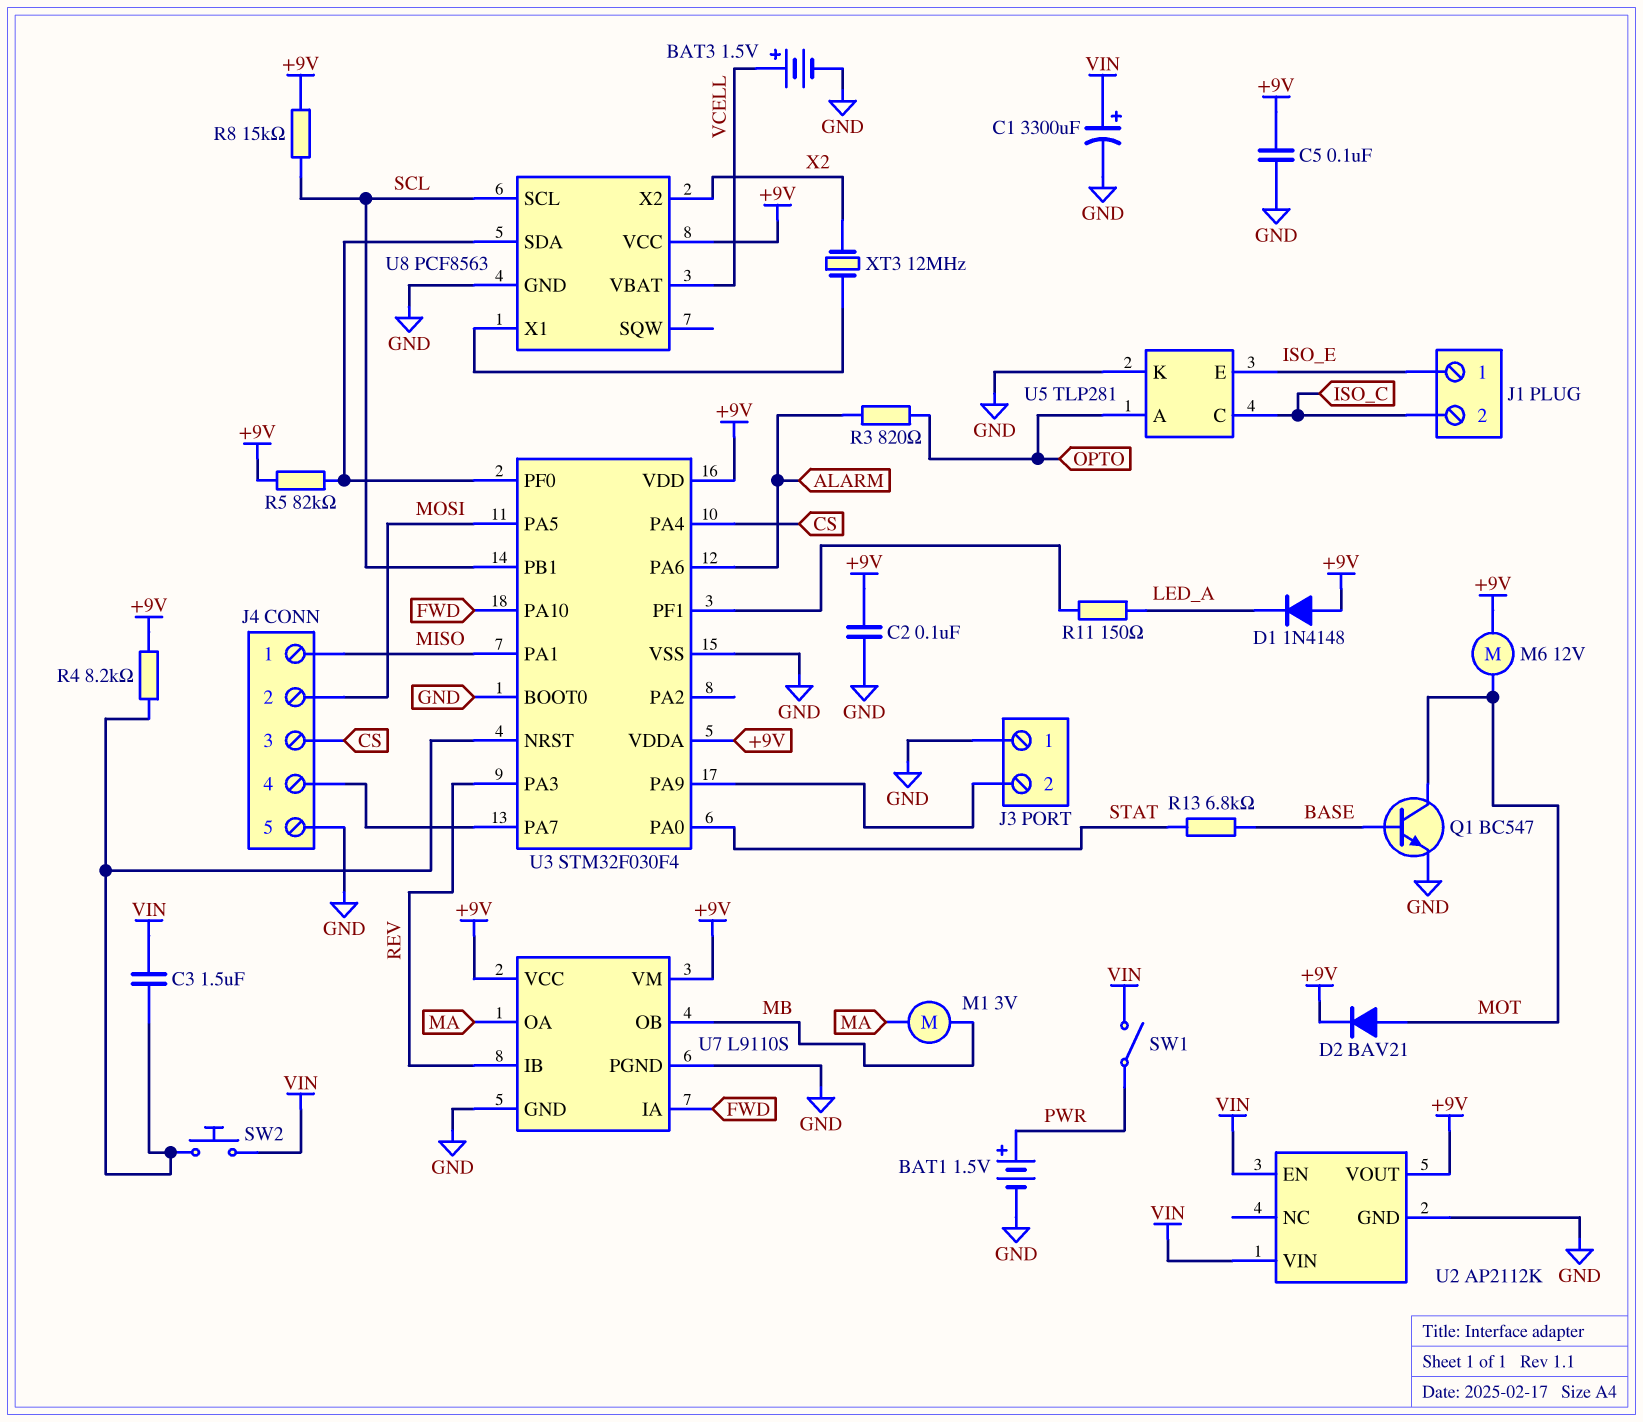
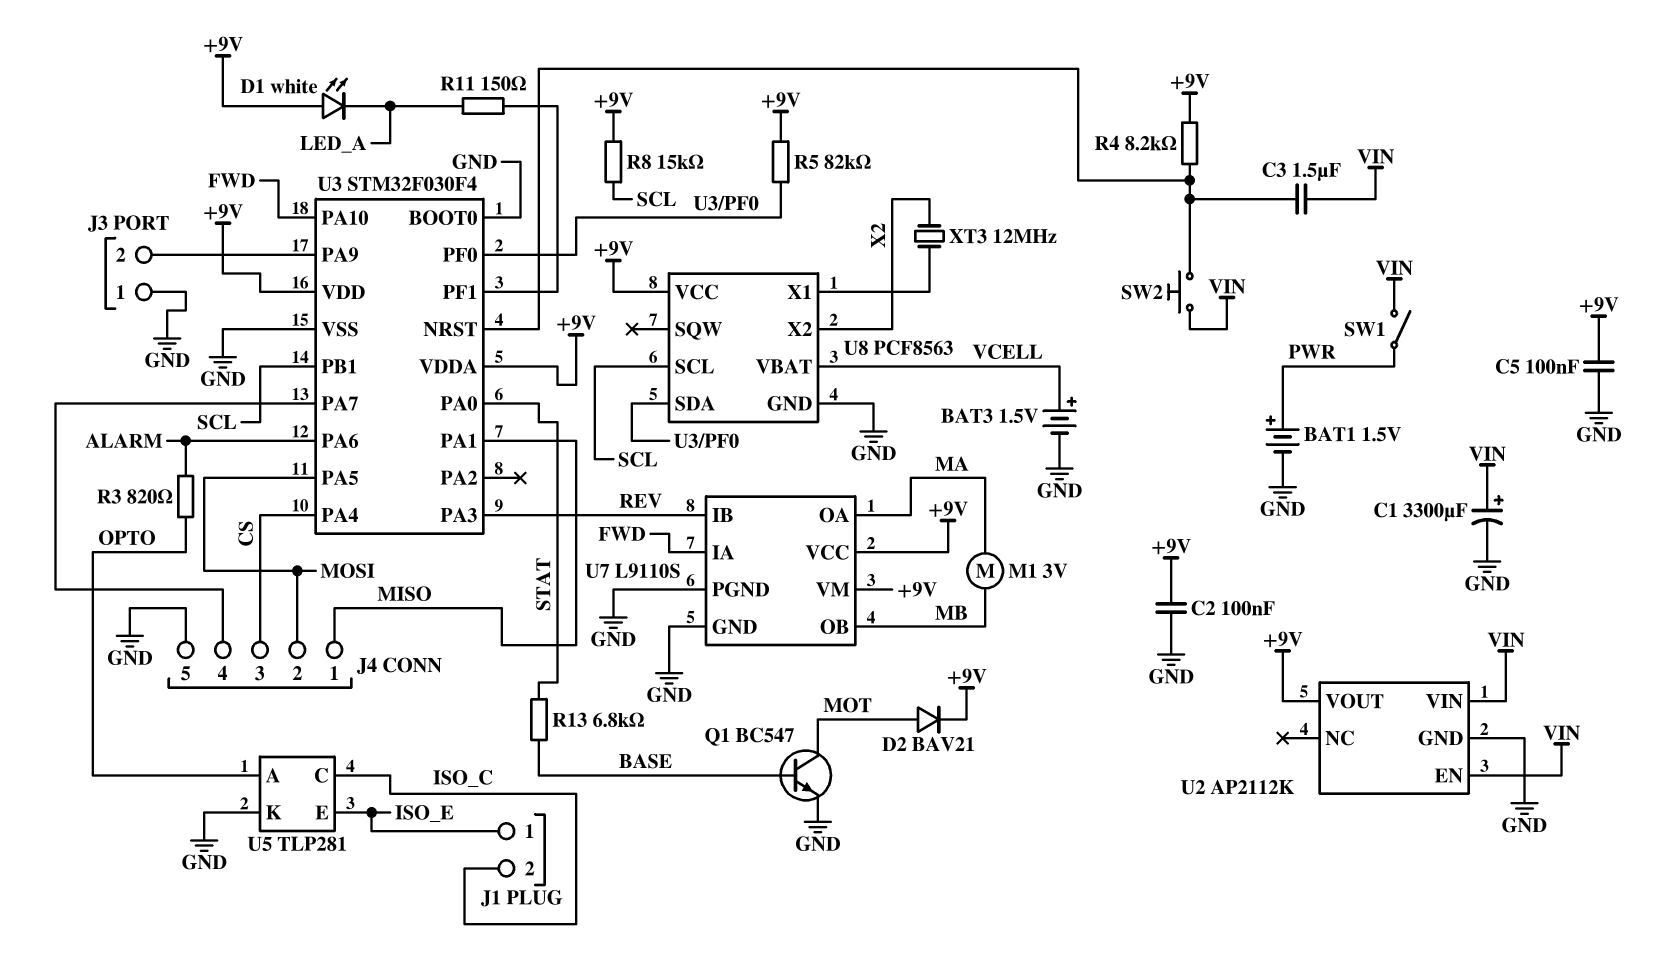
D1: diode 1N4148 (A +9V, K LED_A) -> LED white (A +9V, K LED_A)
M6: motor 12V (+9V, MOT) -> none

